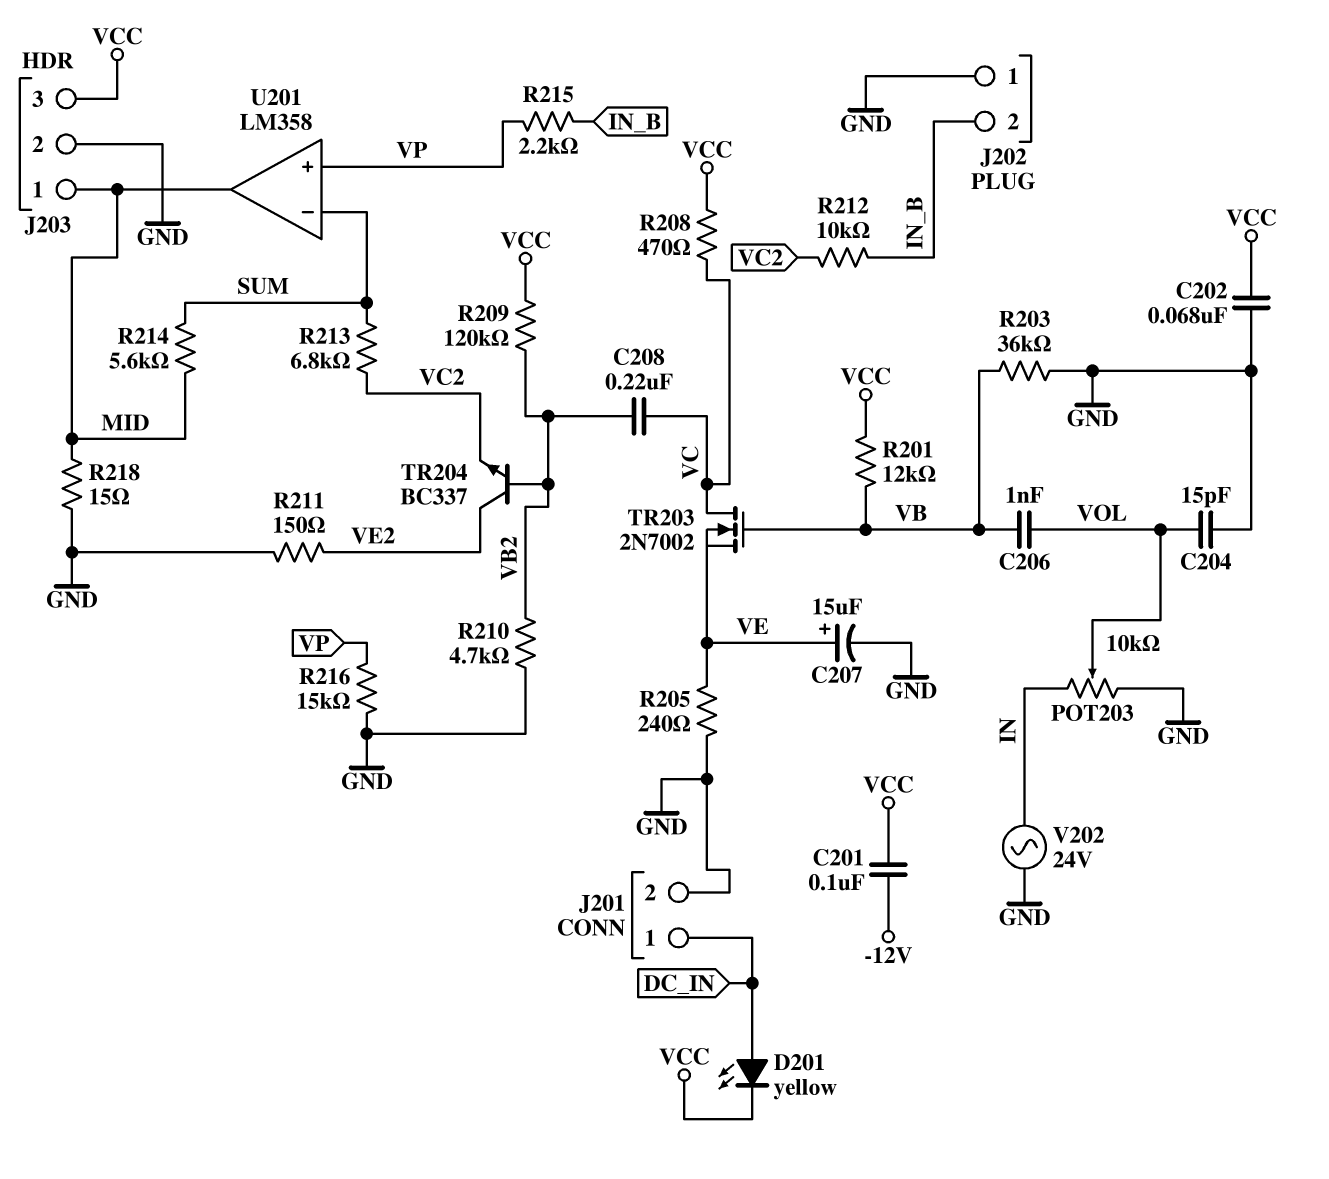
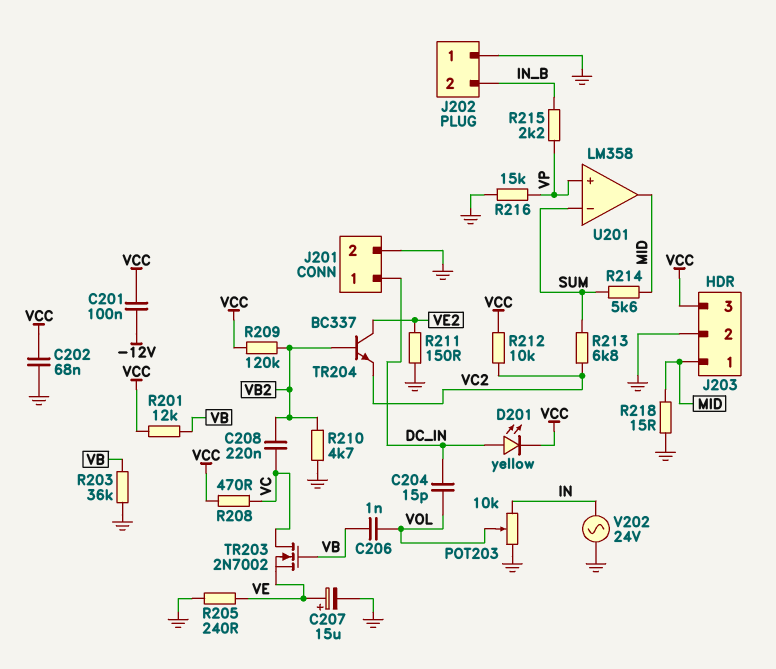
C204: 15pF (GND, VOL) -> 15pF (DC_IN, VOL)
R212: 10k (IN_B, VC2) -> 10k (VC2, VCC)

